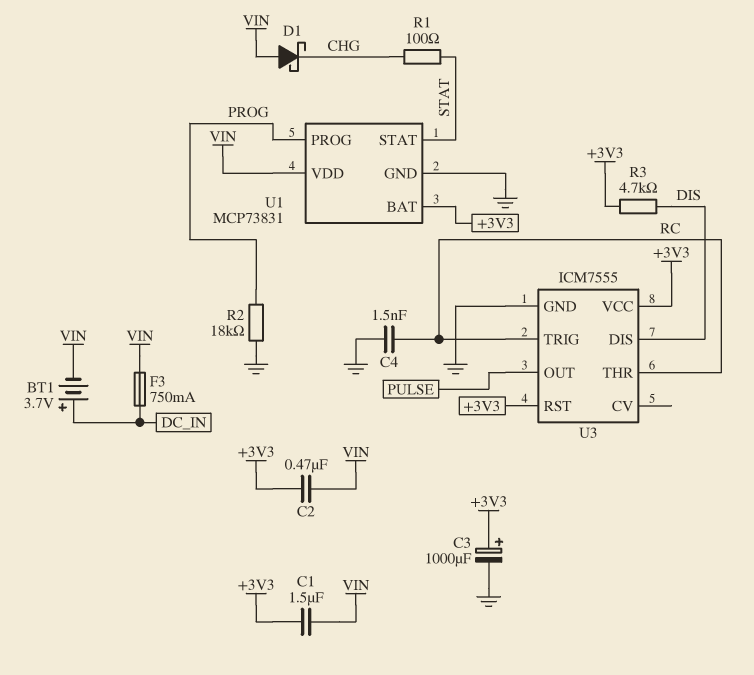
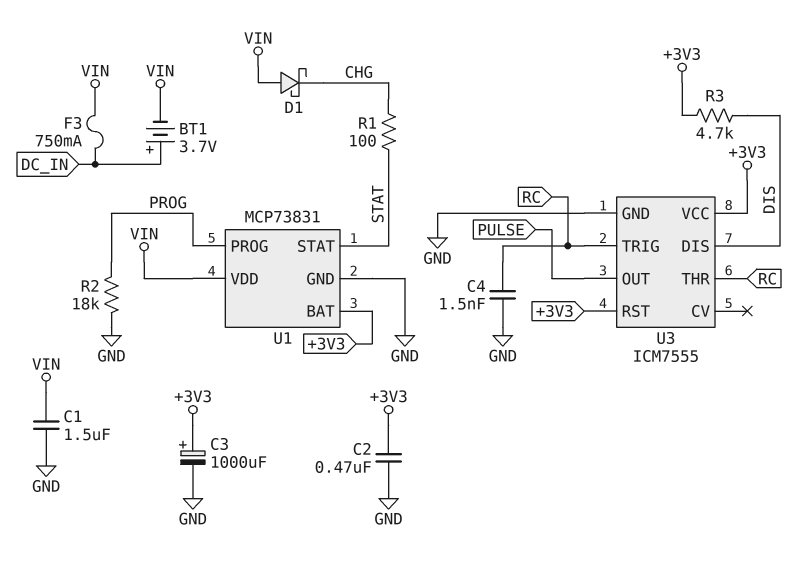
C1: 1.5uF (+3V3, VIN) -> 1.5uF (GND, VIN)
C2: 470nF (+3V3, VIN) -> 470nF (+3V3, GND)

